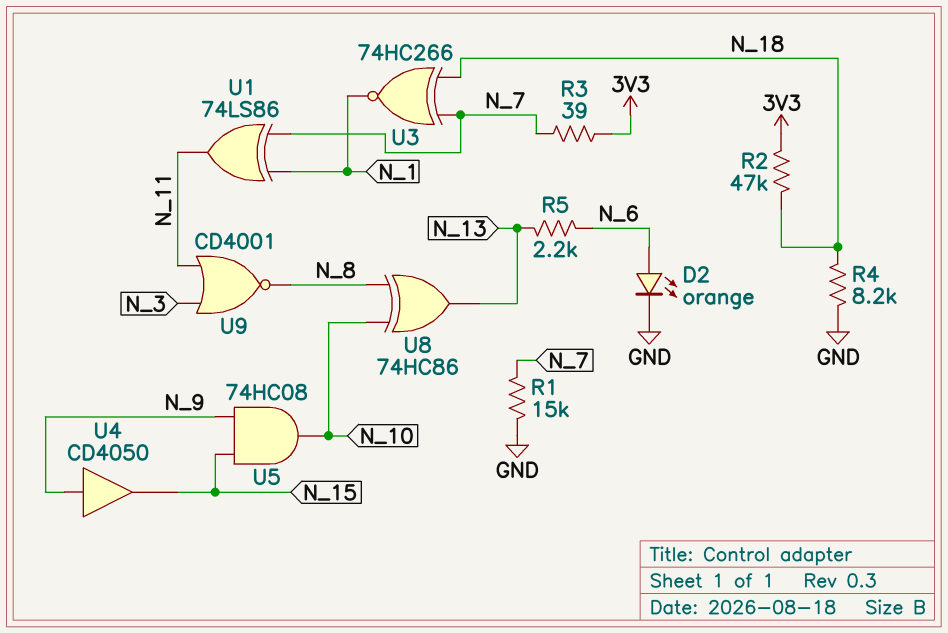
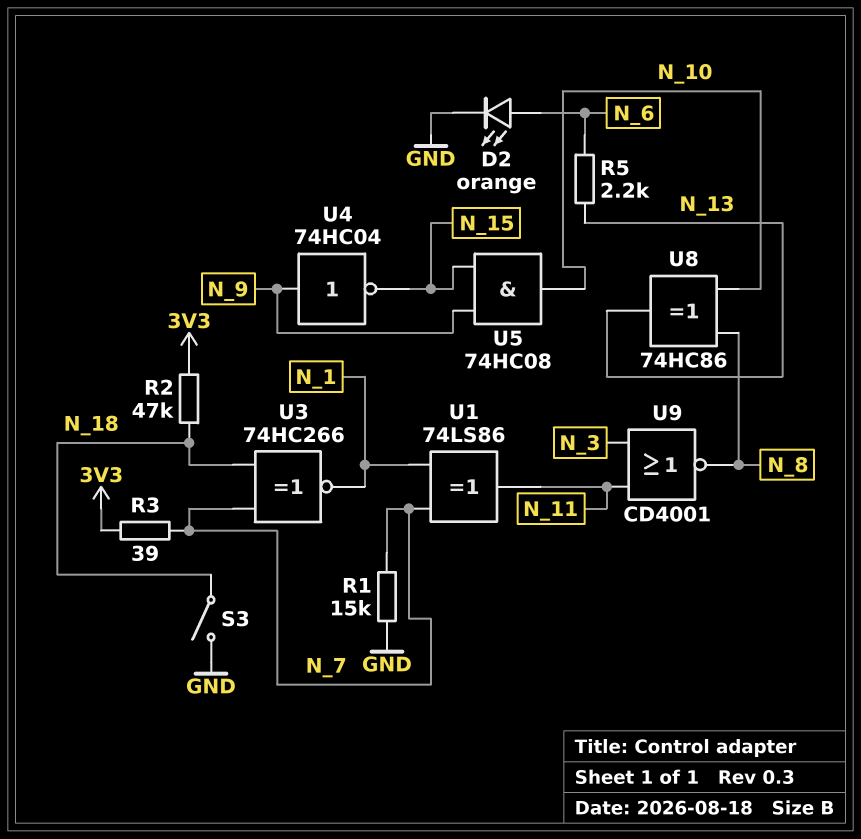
R4: 8.2k (GND, N_18) -> none
S3: none -> switch (GND, N_18)
U4: buffer CD4050 (in N_9, out N_15) -> NOT 74HC04 (in N_9, out N_15)

